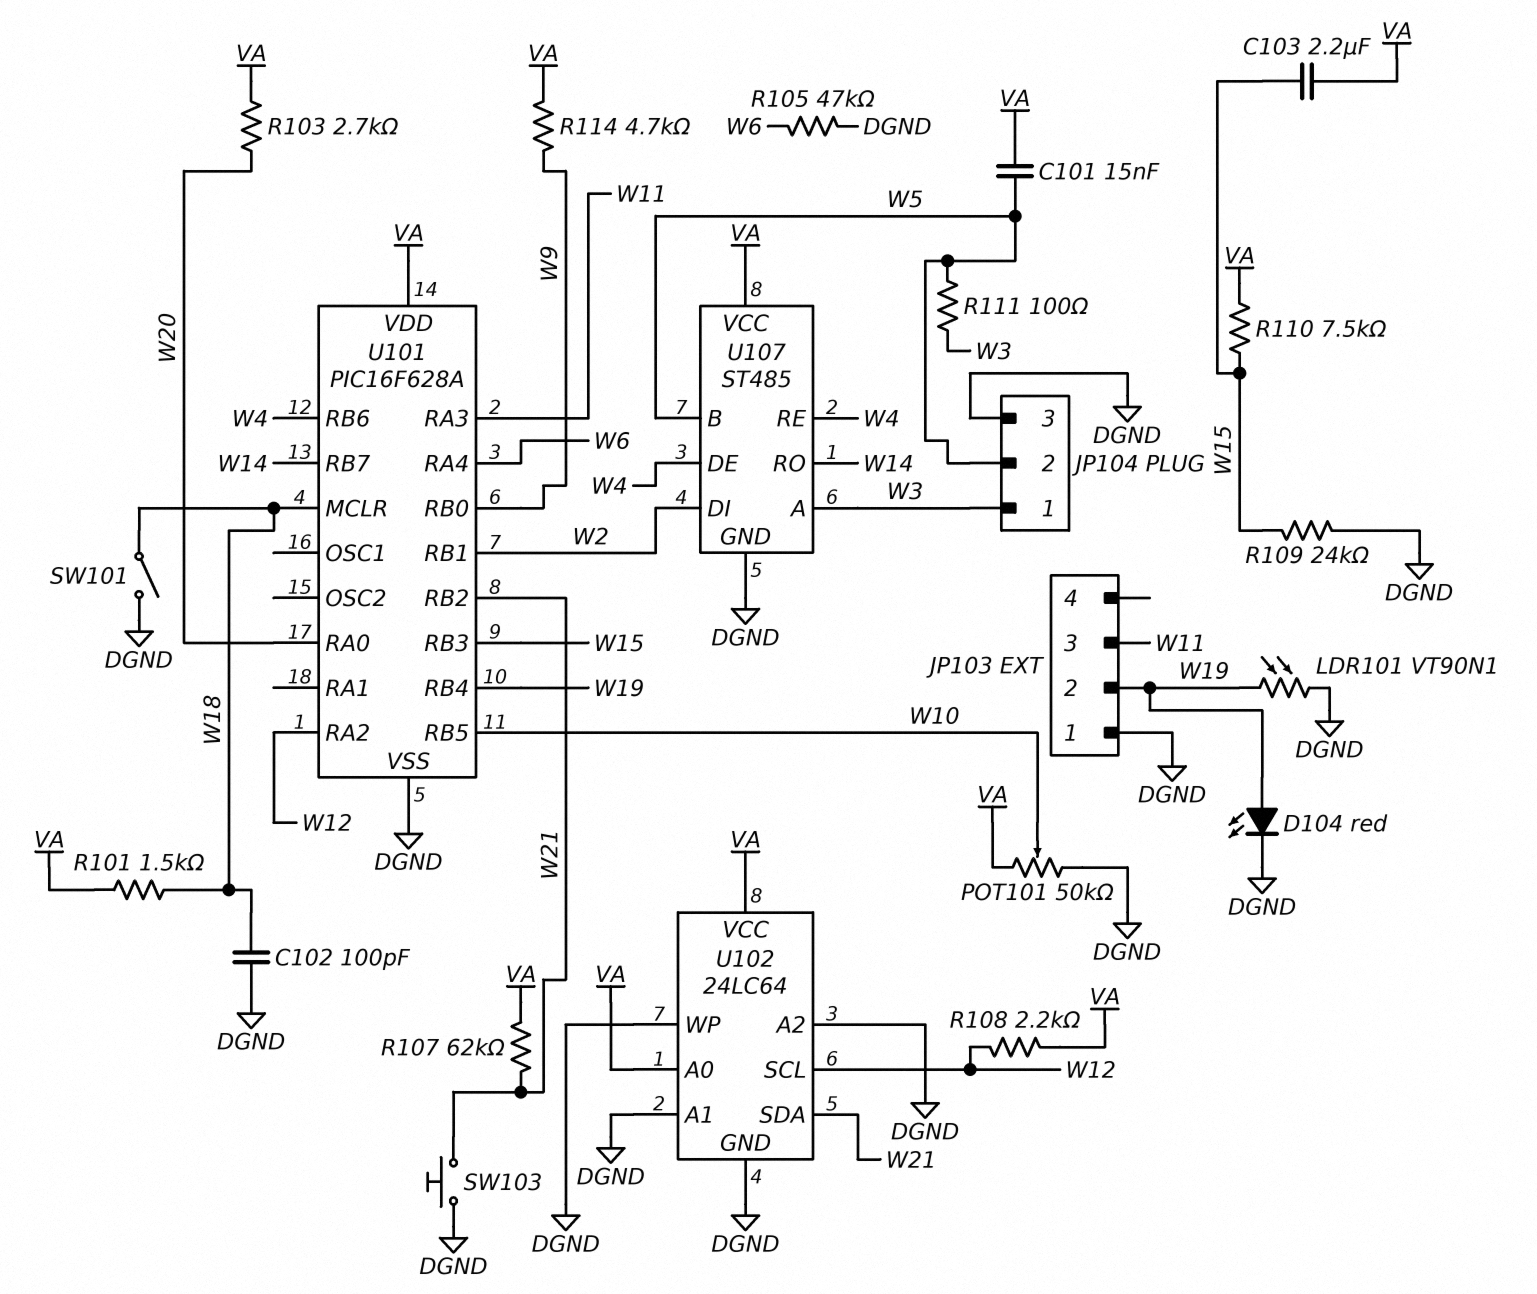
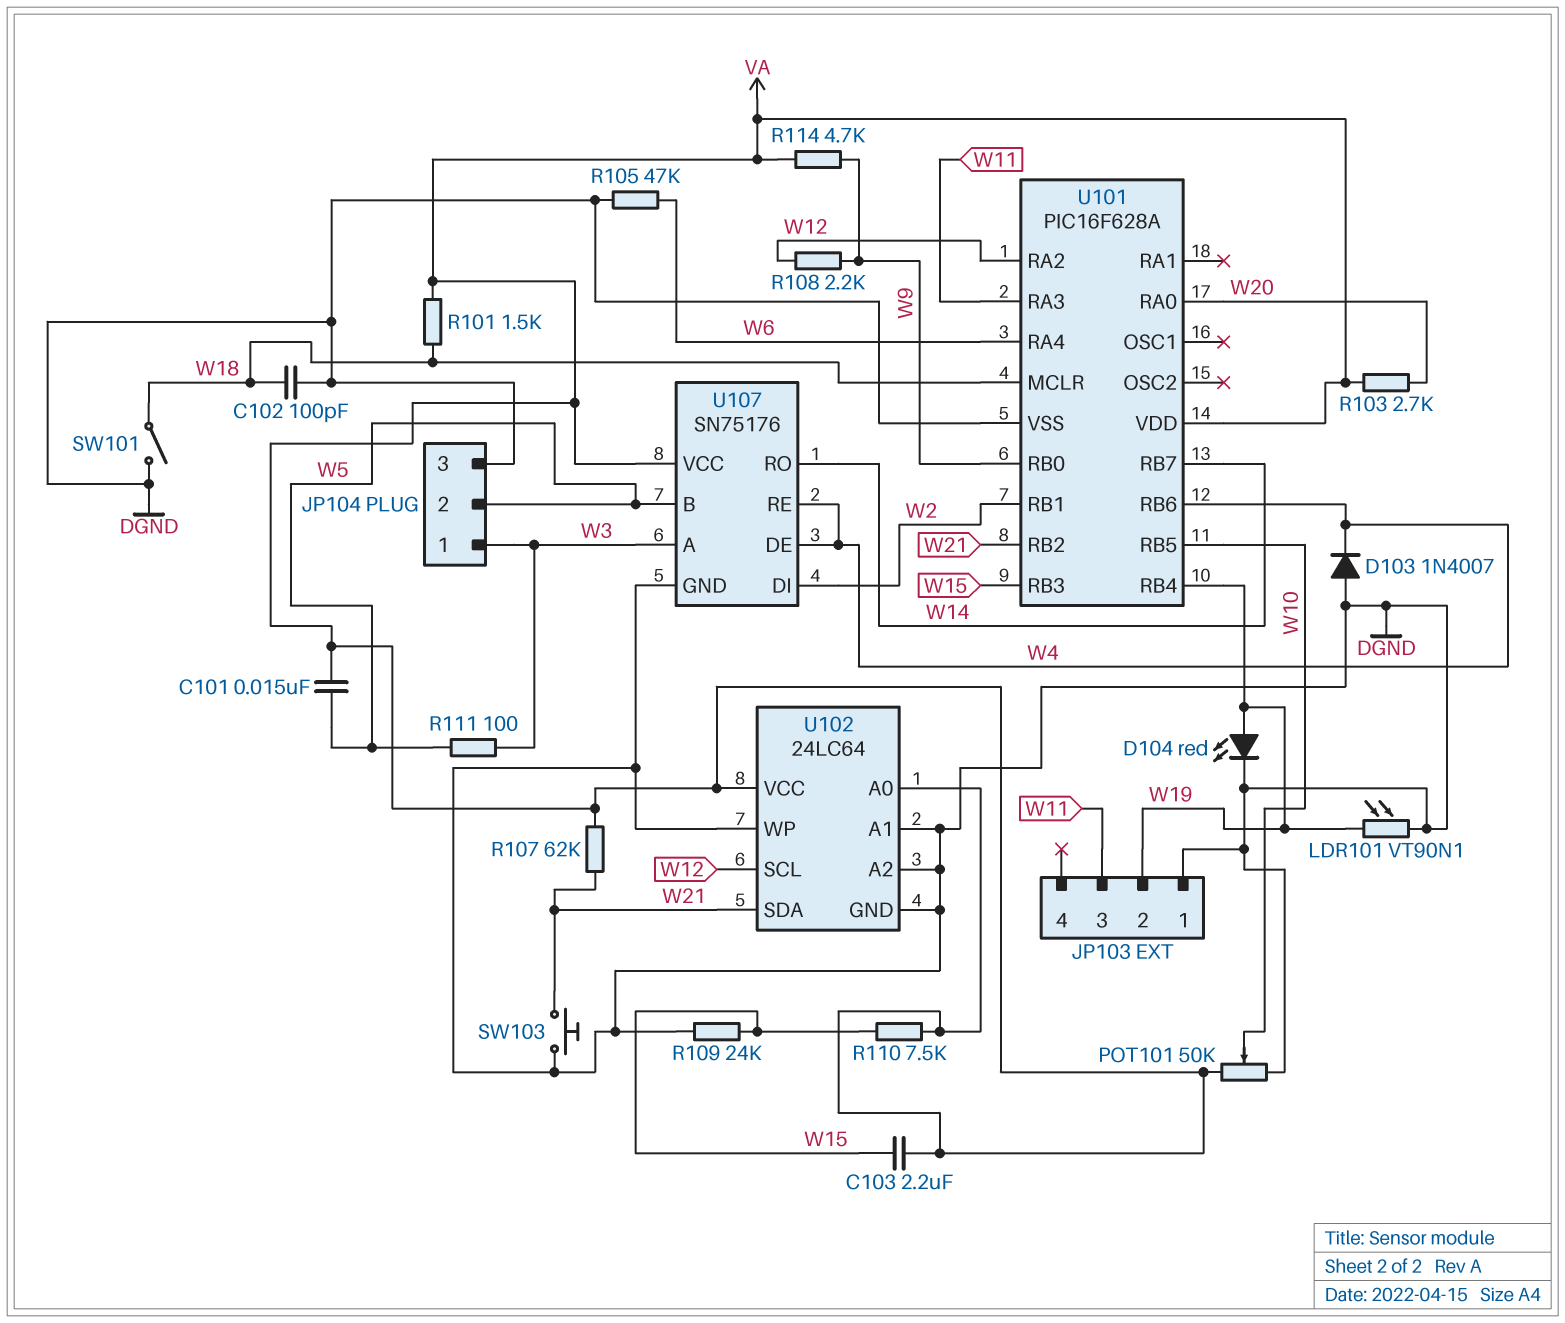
D103: none -> diode 1N4007 (A DGND, K W4)
R108: 2.2k (VA, W12) -> 2.2k (W9, W12)
U107: ST485 -> SN75176

